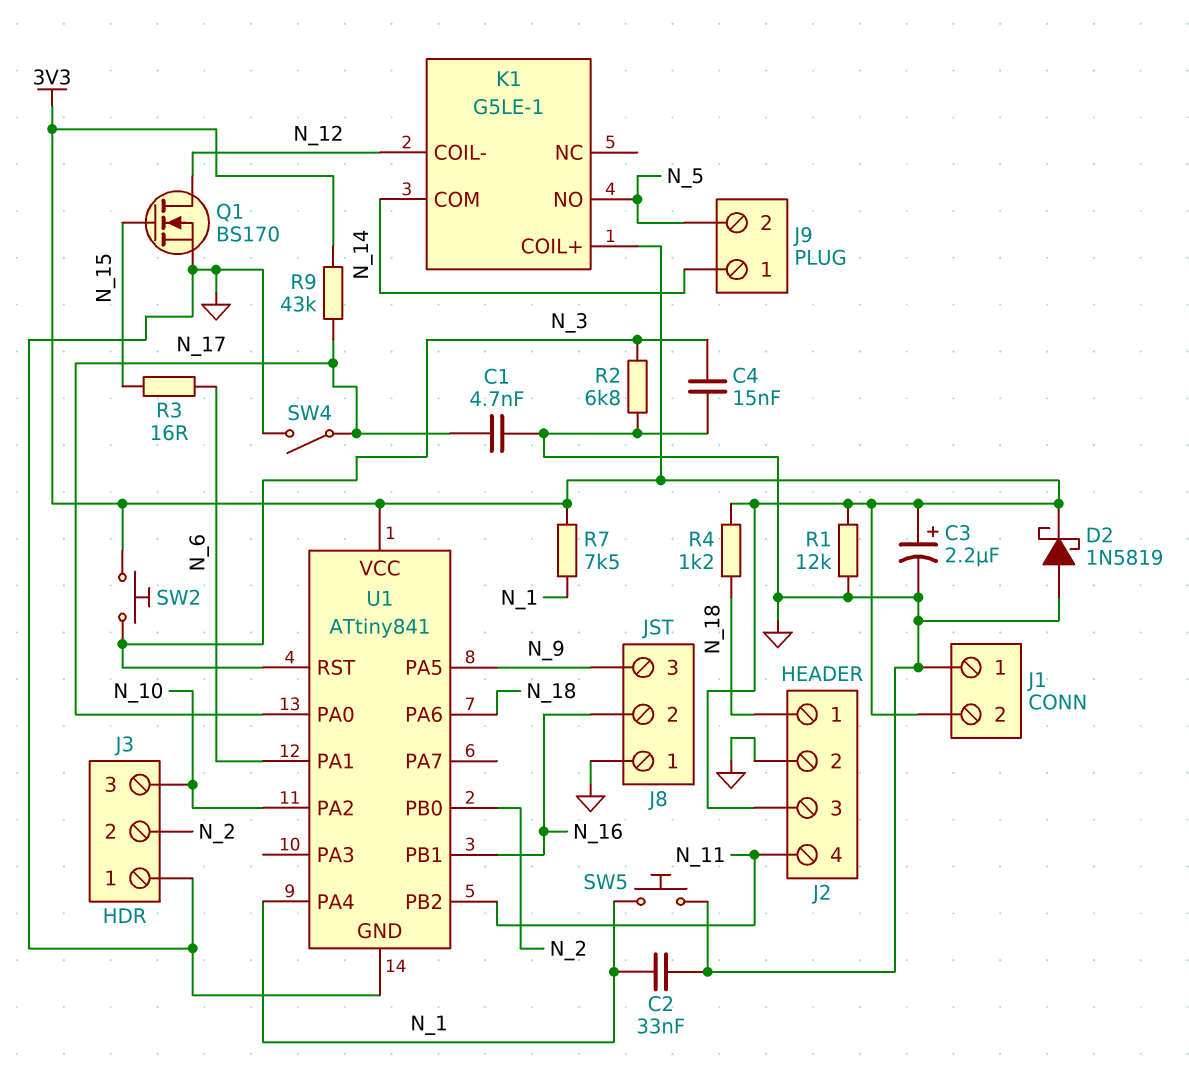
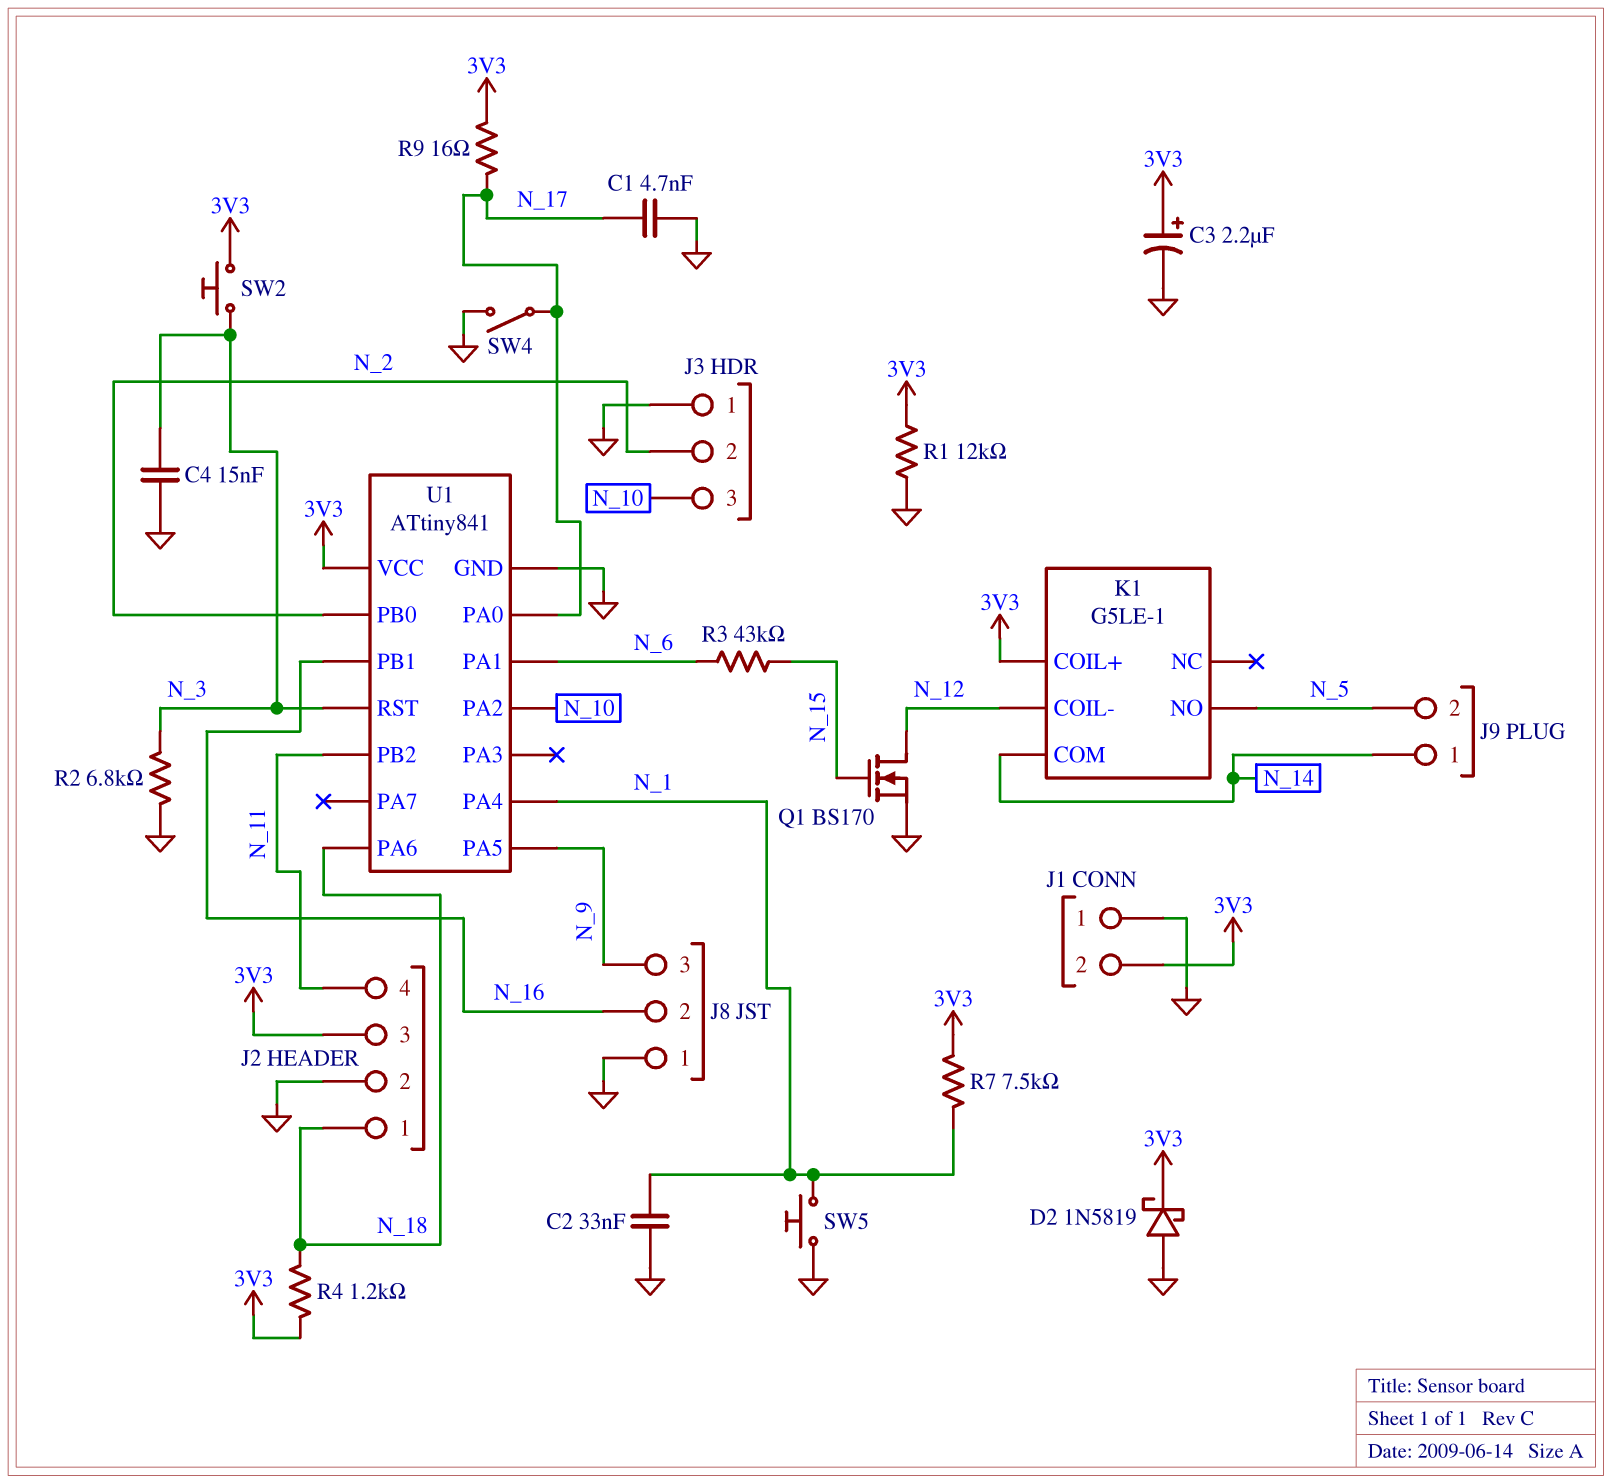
R3: 16 (N_6, N_15) -> 43k (N_6, N_15)
R9: 43k (3V3, N_17) -> 16 (3V3, N_17)

